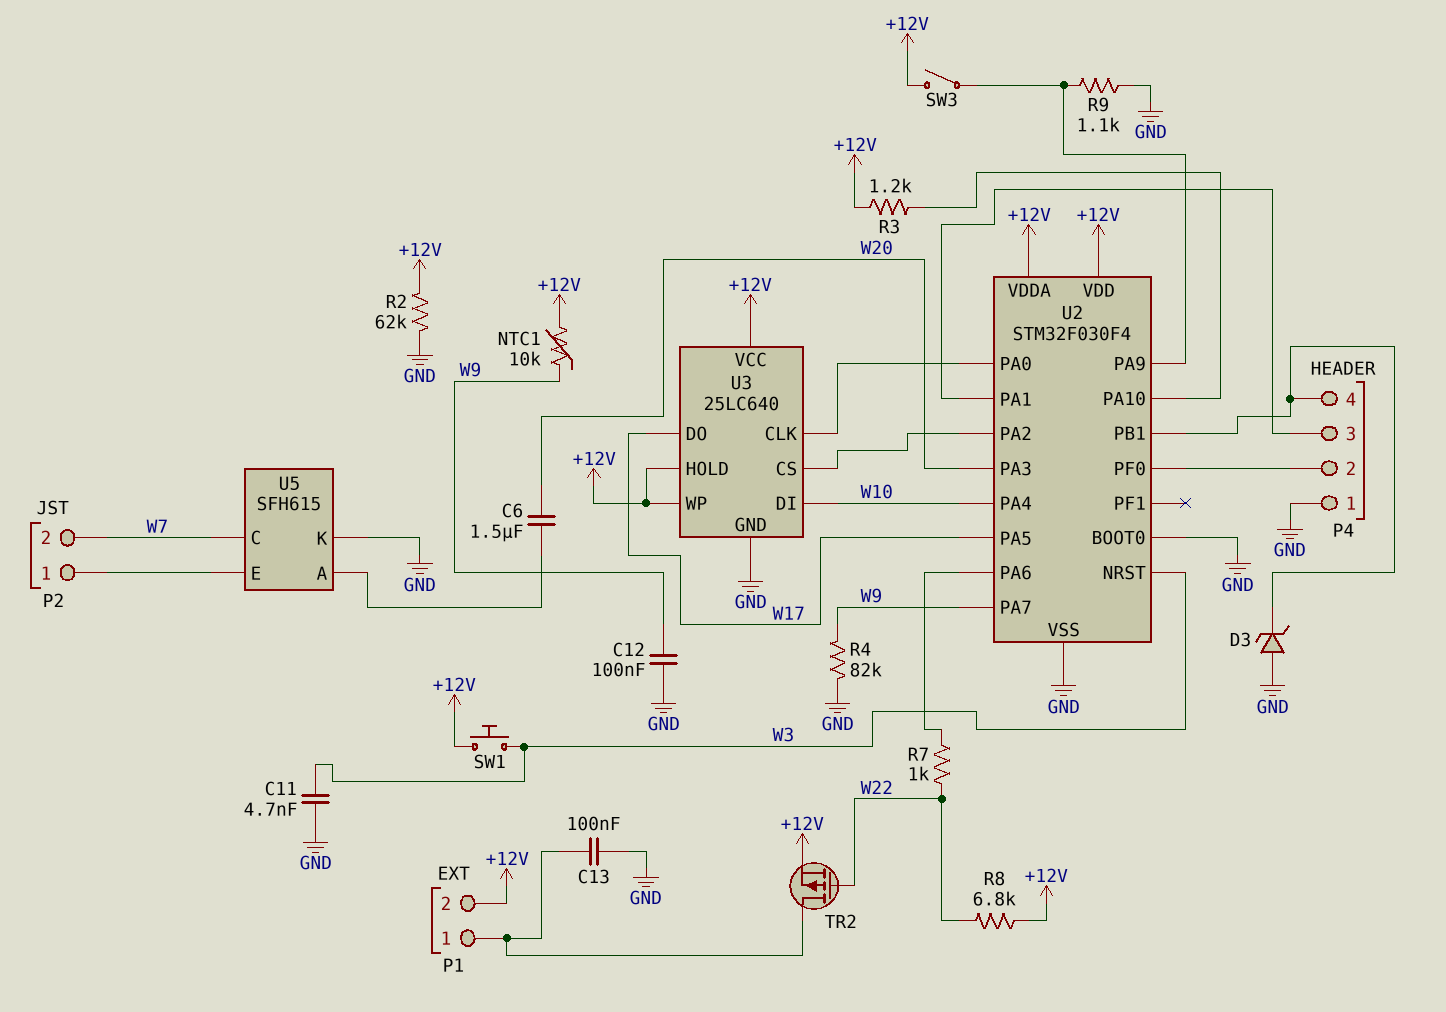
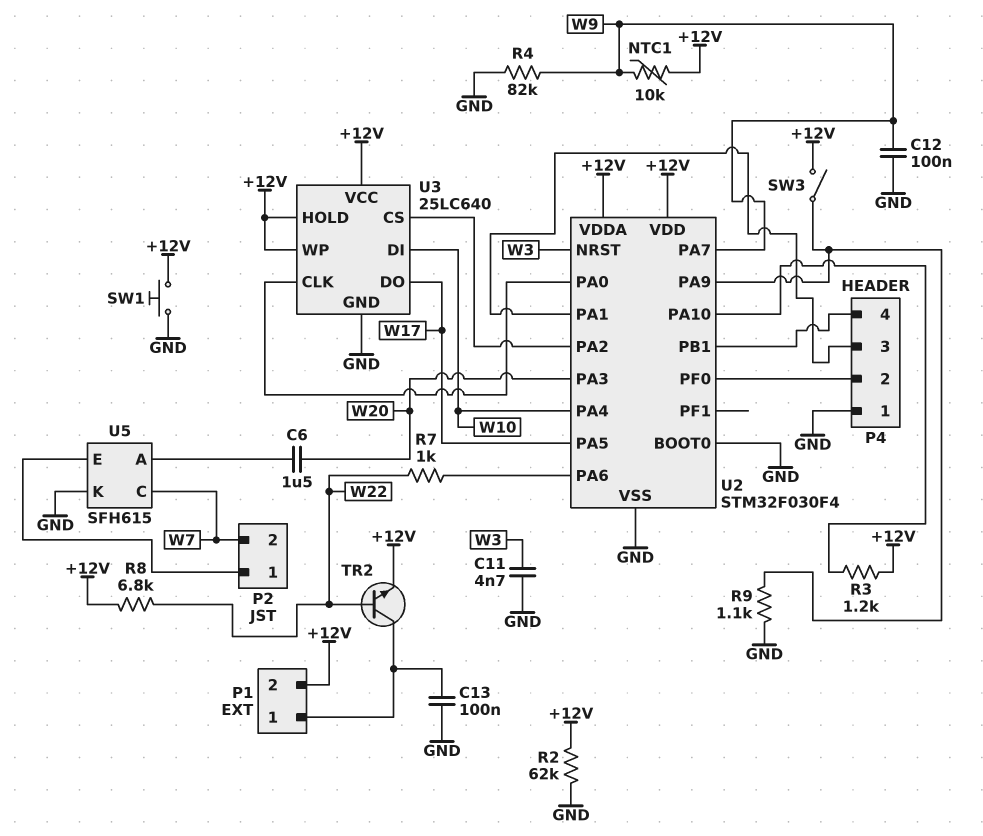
D3: zener (A GND, K P4/4) -> none
SW1: button (+12V, W3) -> button (+12V, GND)
TR2: PMOS (G W22, D P1/1, S +12V) -> NPN (B W22, C P1/1, E +12V)

